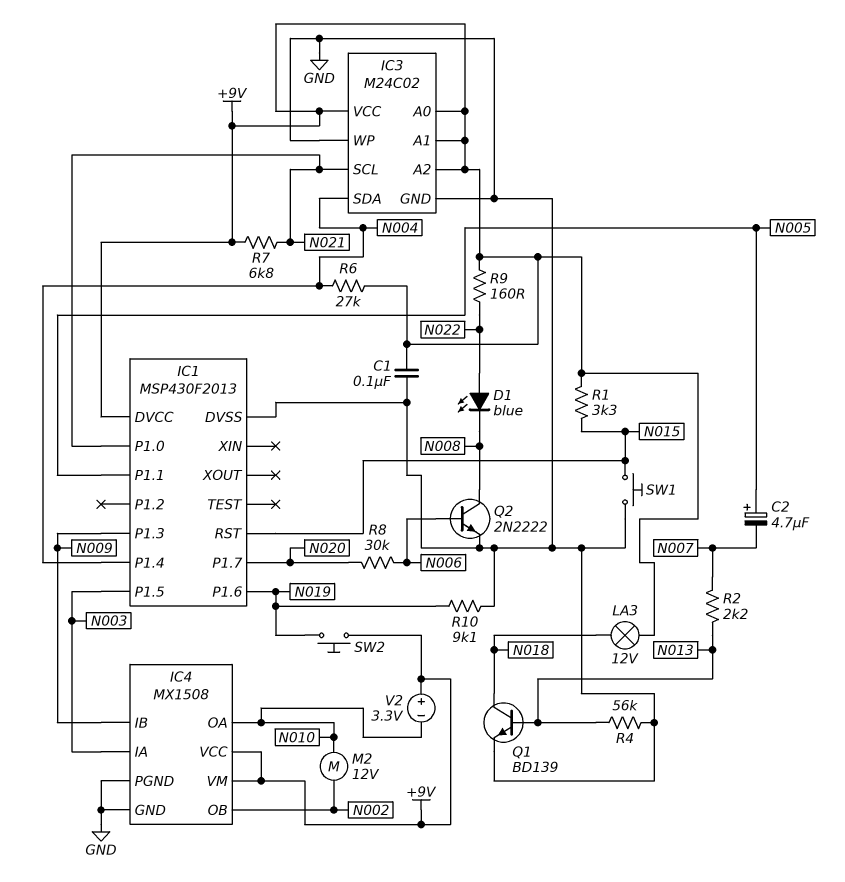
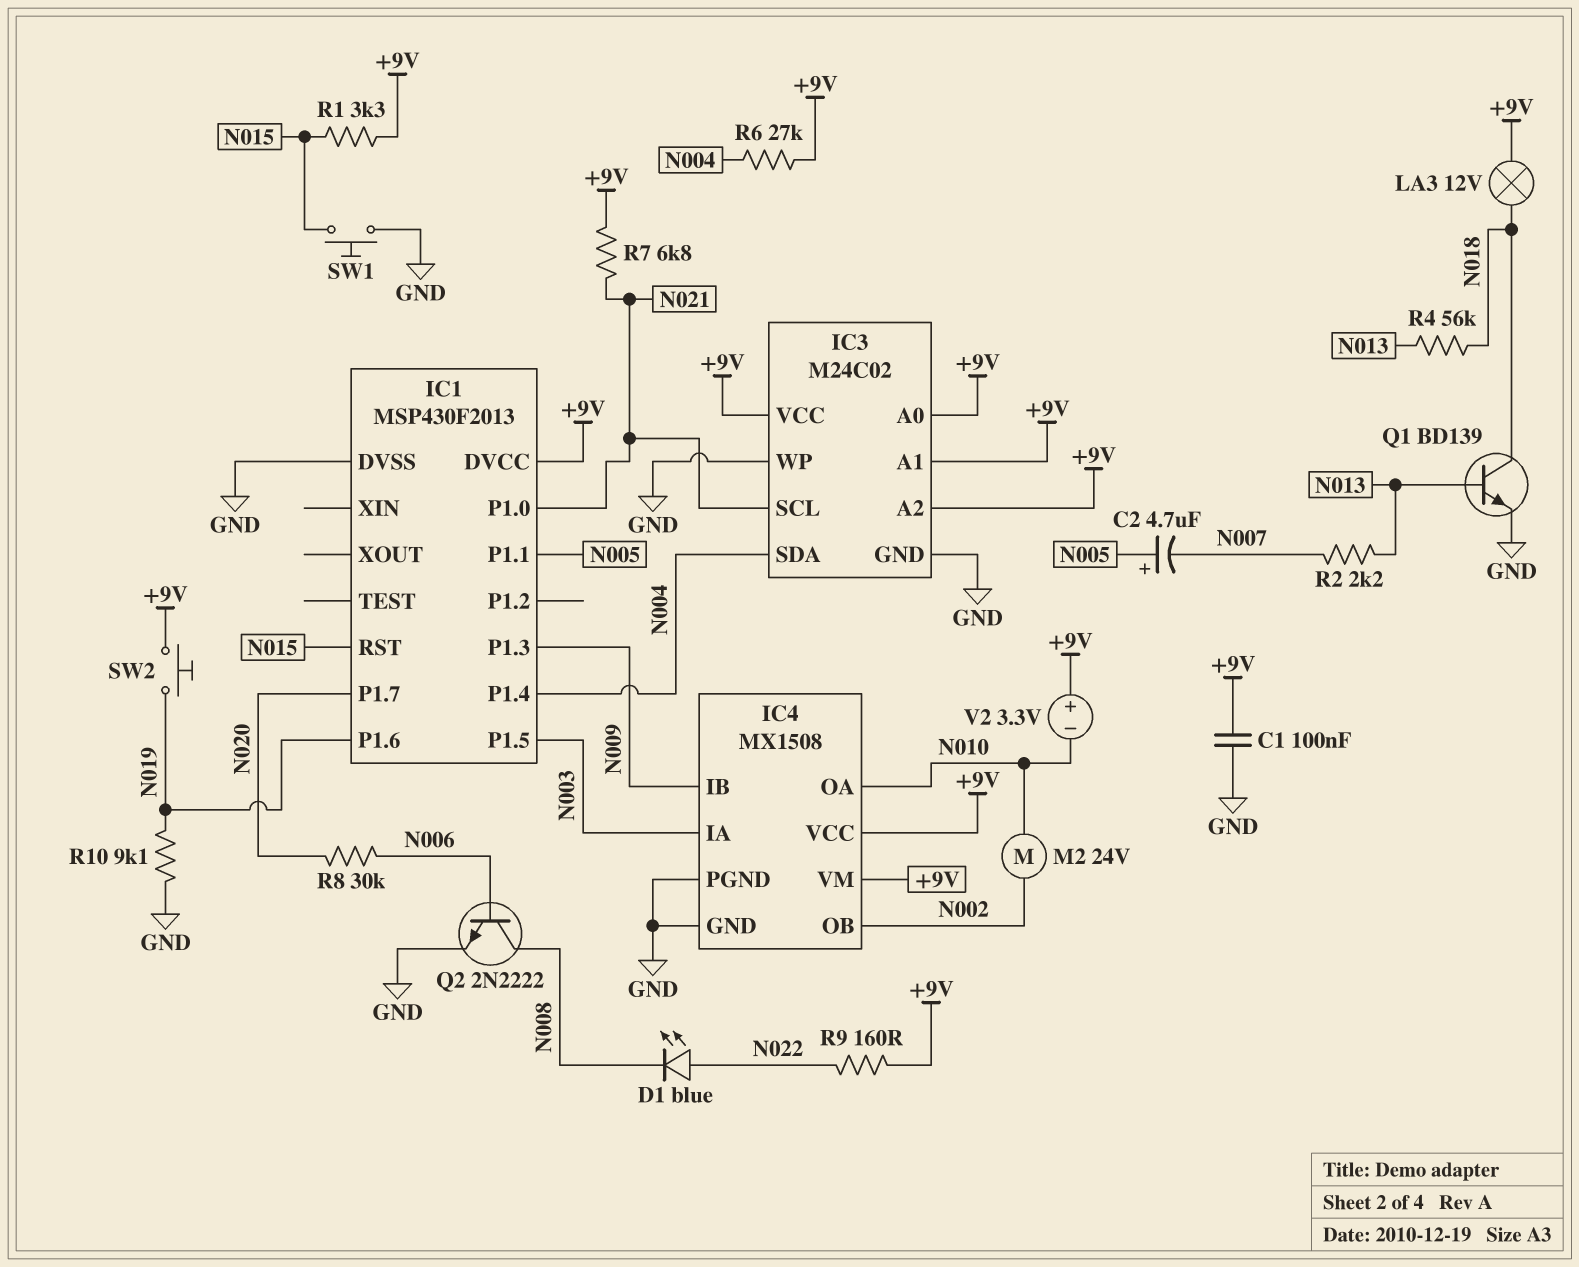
M2: motor 12V (N002, N010) -> motor 24V (N002, N010)
R4: 56k (GND, N013) -> 56k (N013, N018)

